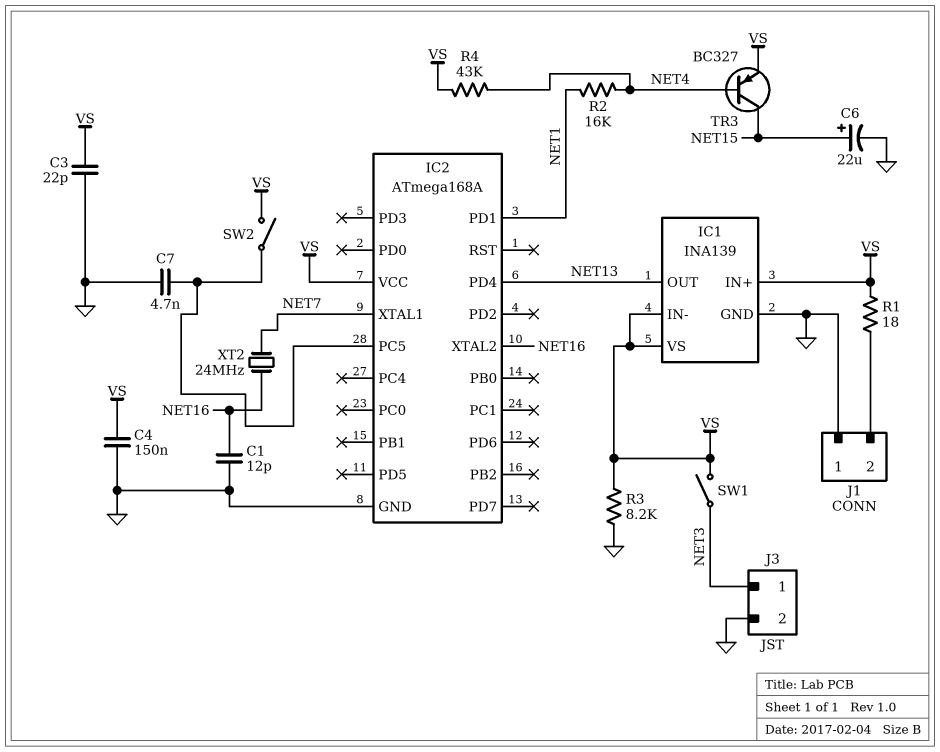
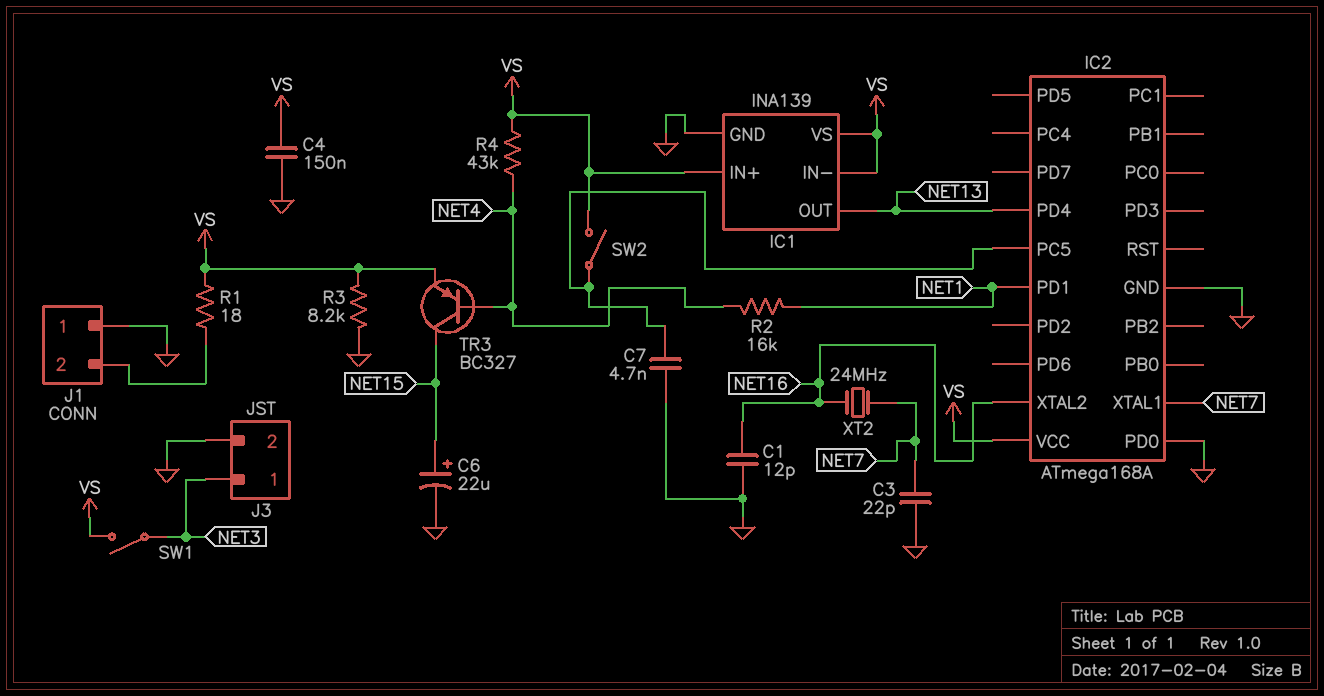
C3: 22pF (GND, VS) -> 22pF (GND, NET7)
IC2 pin PD0: none -> GND

